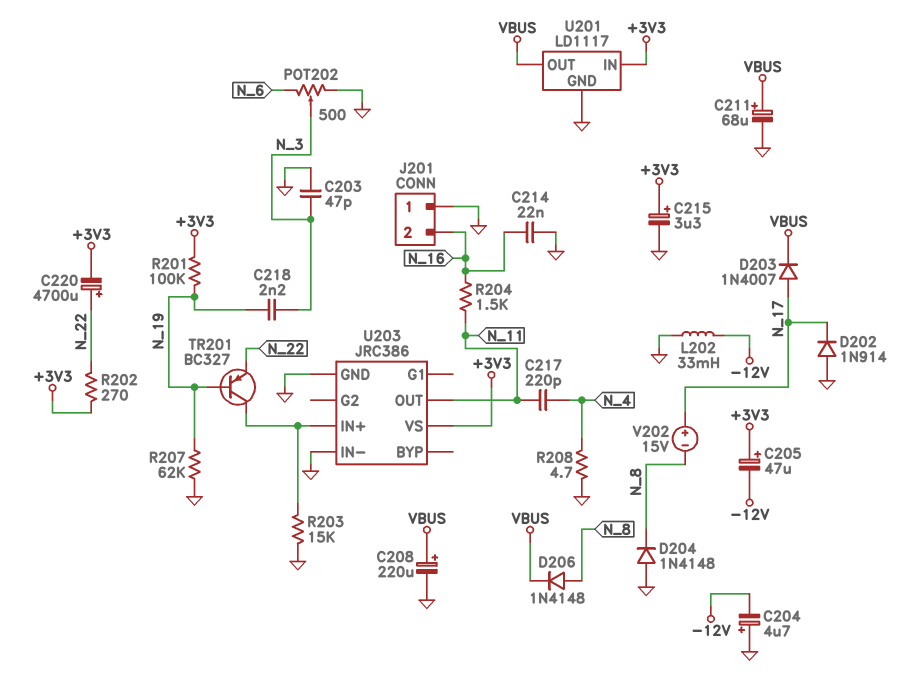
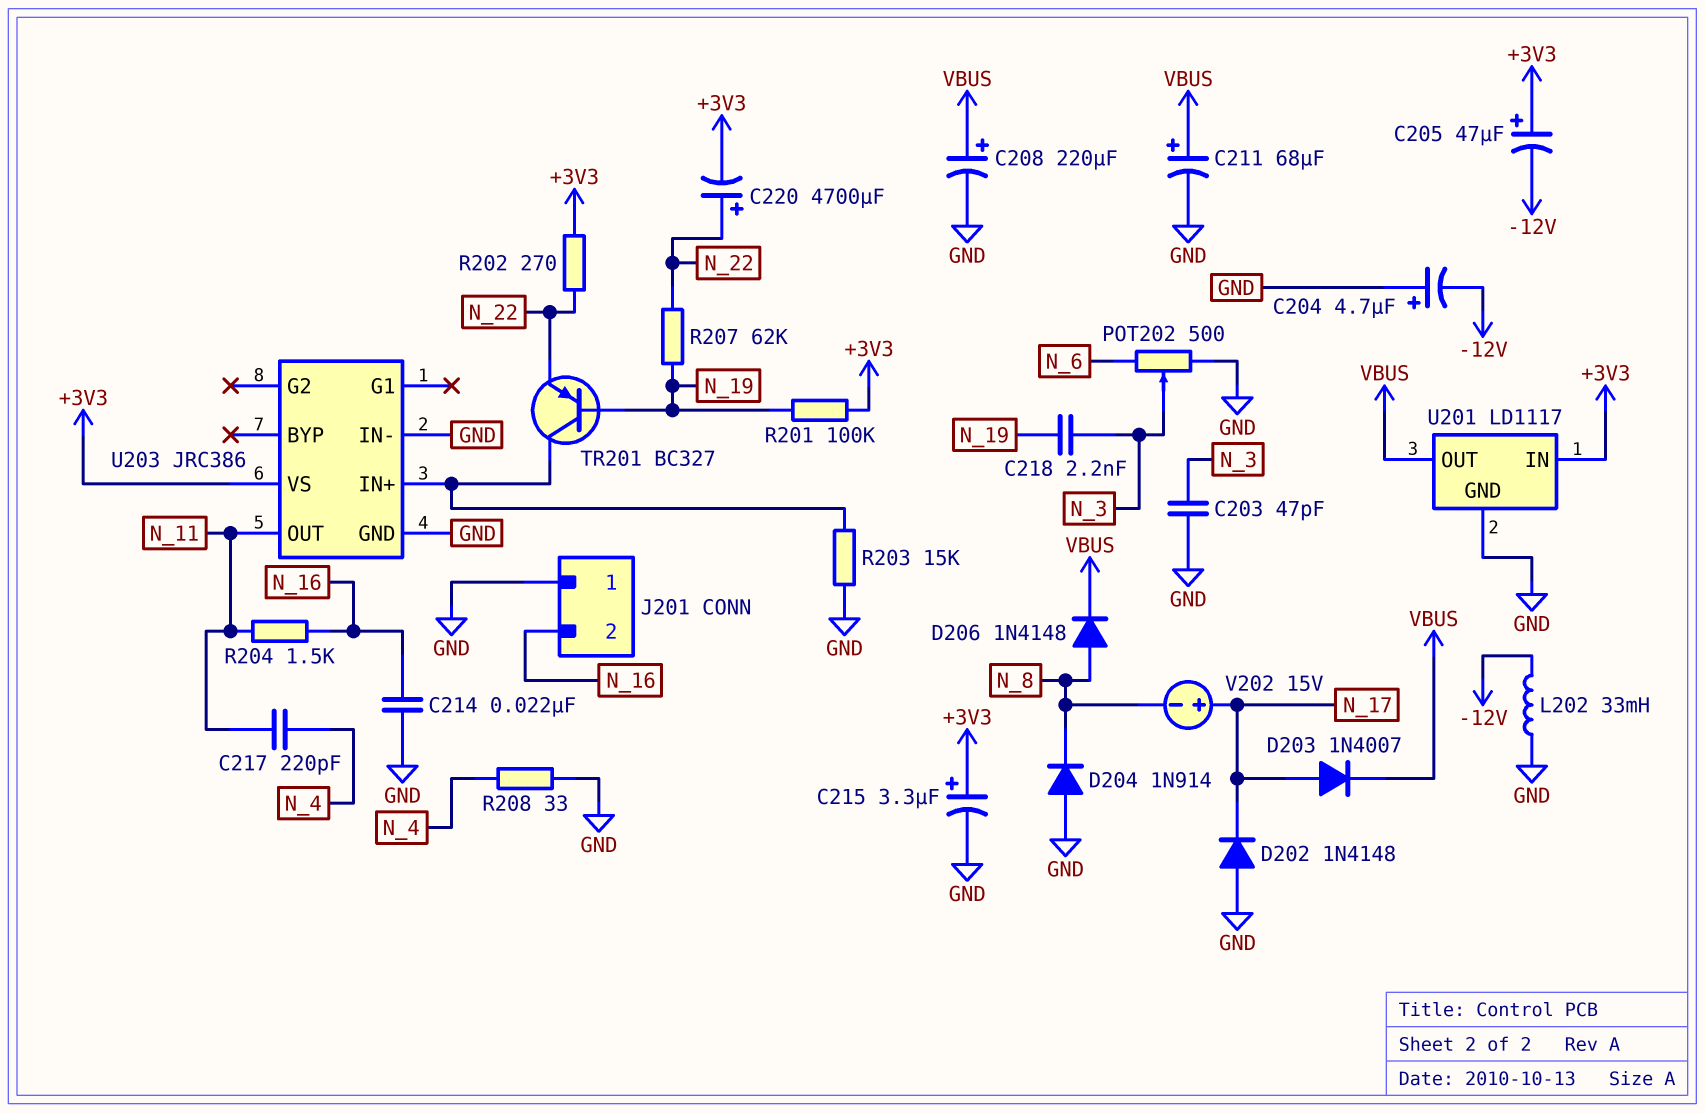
D202: diode 1N914 (A GND, K N_17) -> diode 1N4148 (A GND, K N_17)
D204: diode 1N4148 (A GND, K N_8) -> diode 1N914 (A GND, K N_8)
R207: 62k (GND, N_19) -> 62k (N_19, N_22)
R208: 4.7 (GND, N_4) -> 33 (GND, N_4)

